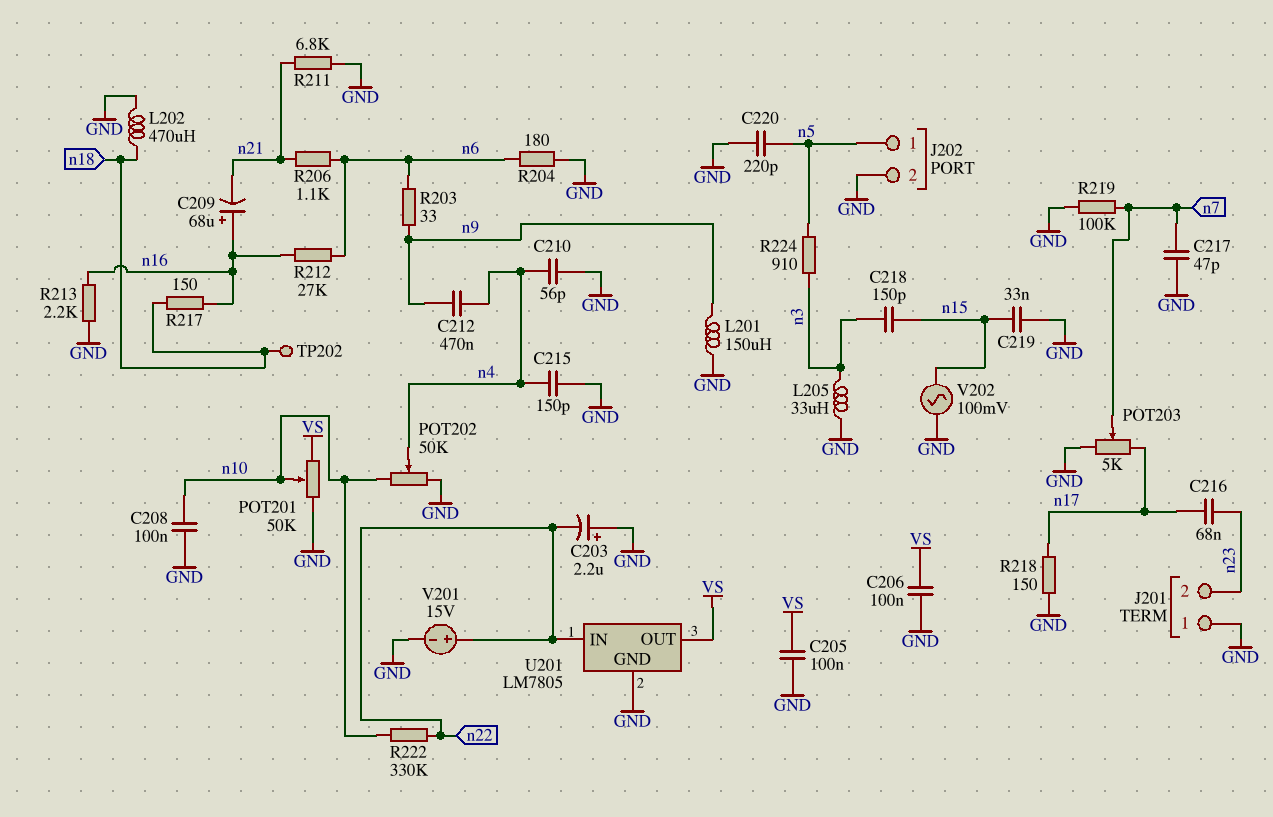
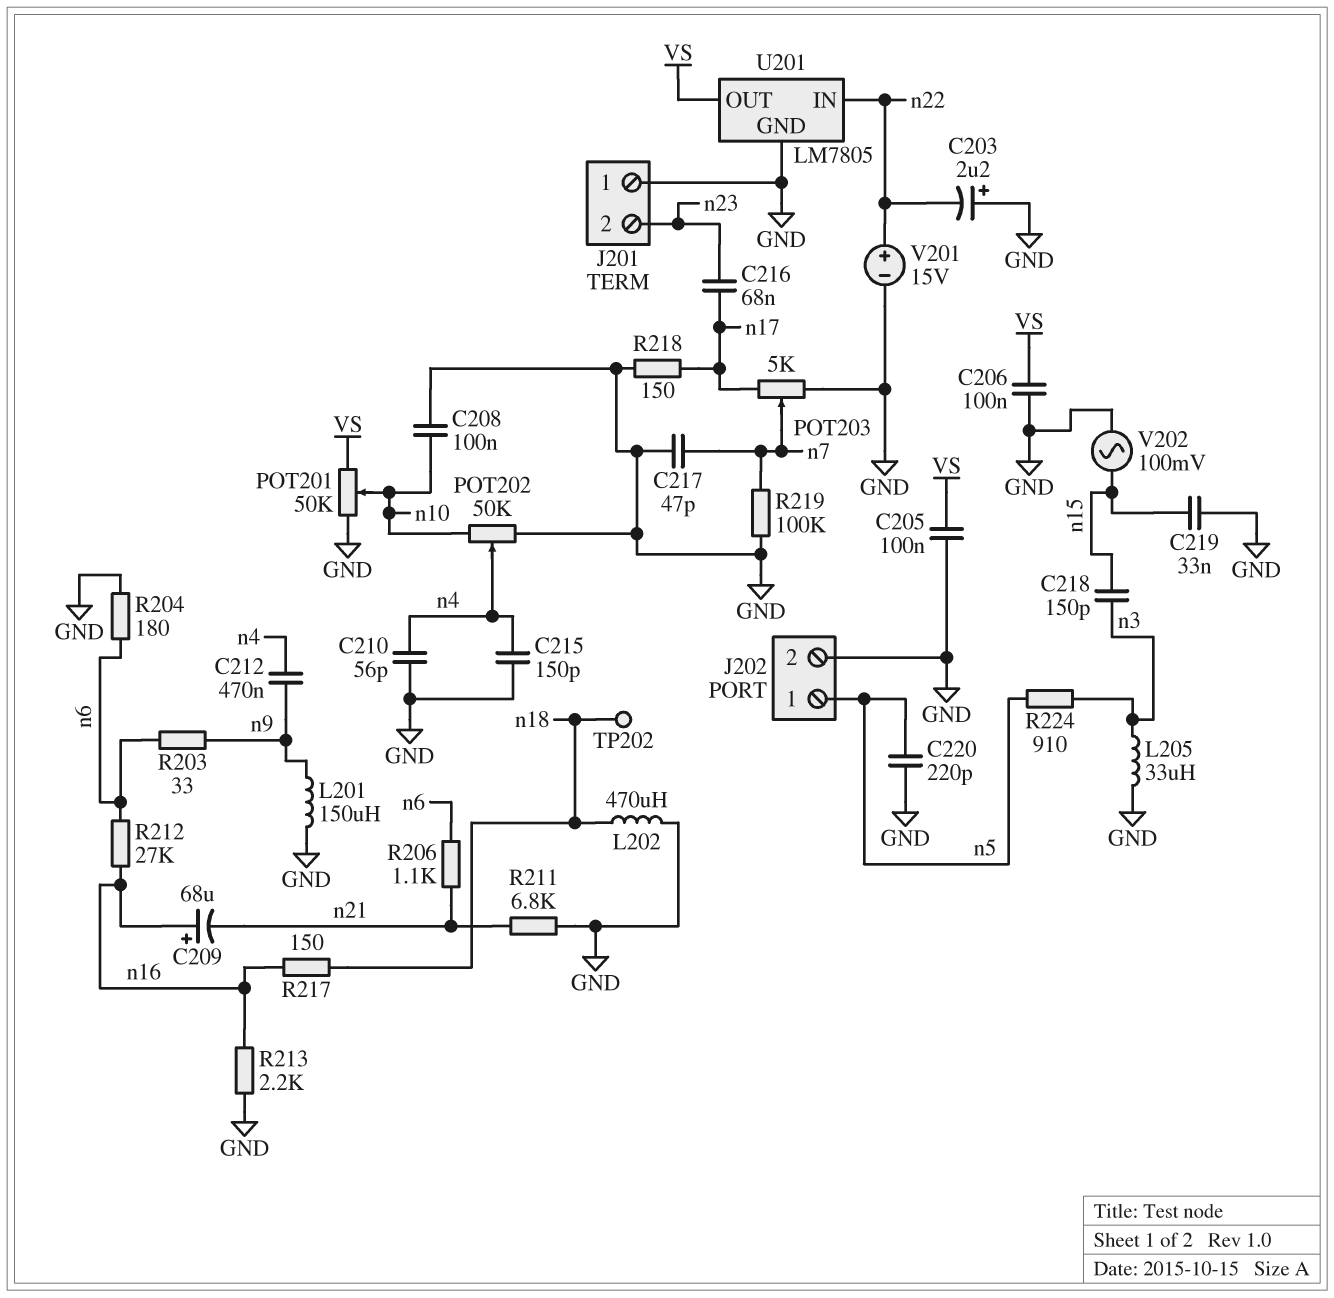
R222: 330k (n10, n22) -> none

